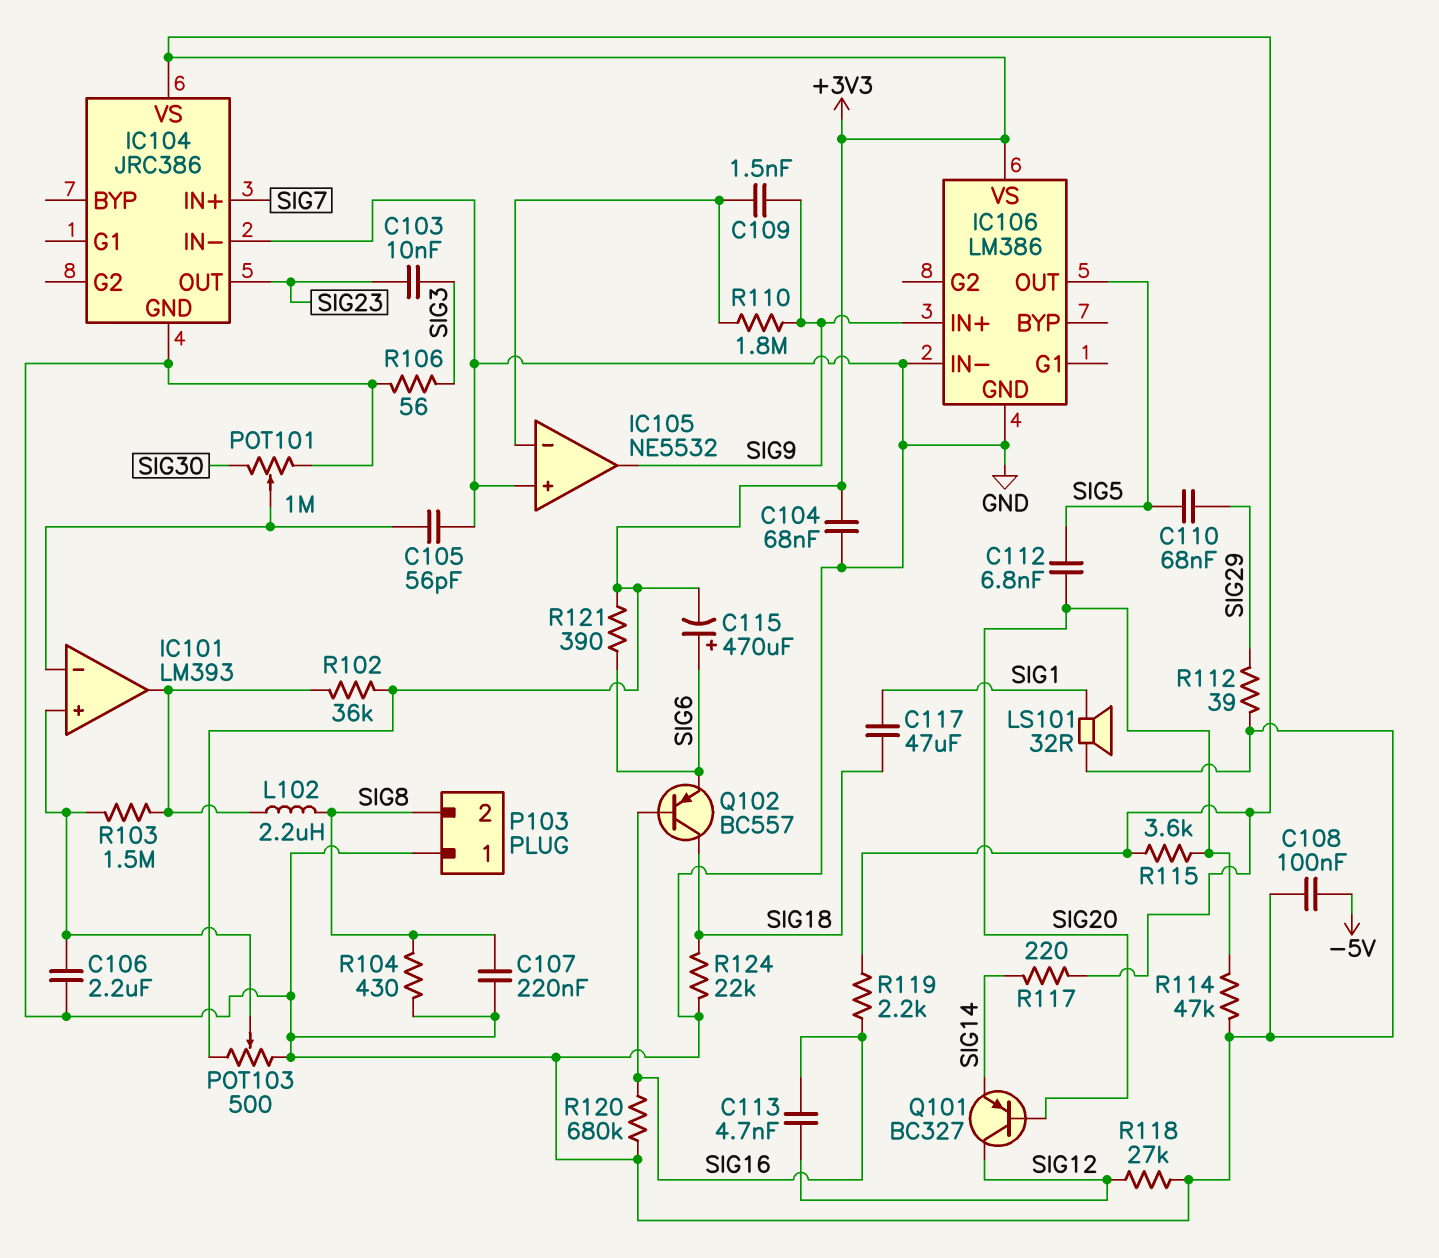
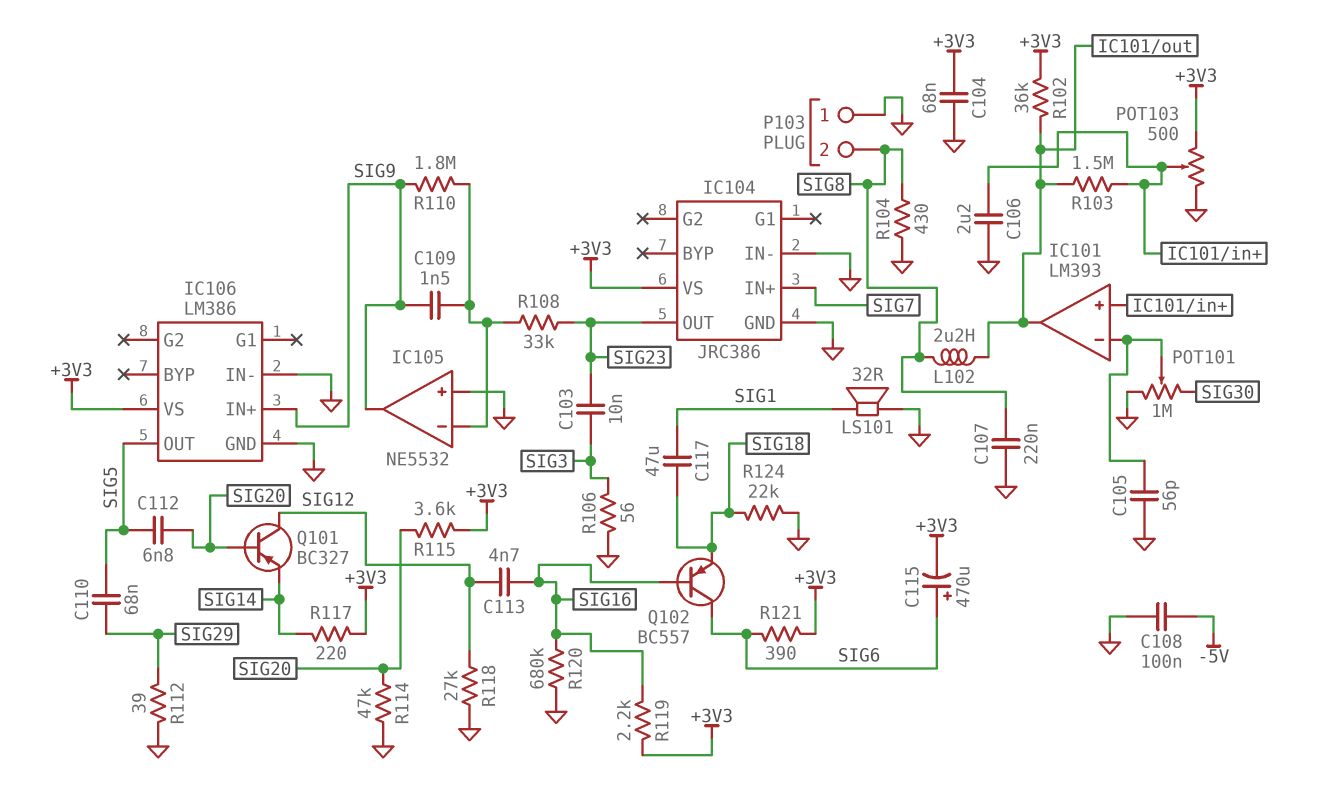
Q102: PNP BC557 (B SIG16, C SIG18, E SIG6) -> PNP BC557 (B SIG16, C SIG6, E SIG18)
R108: none -> 33k (IC105/in-, SIG23)

